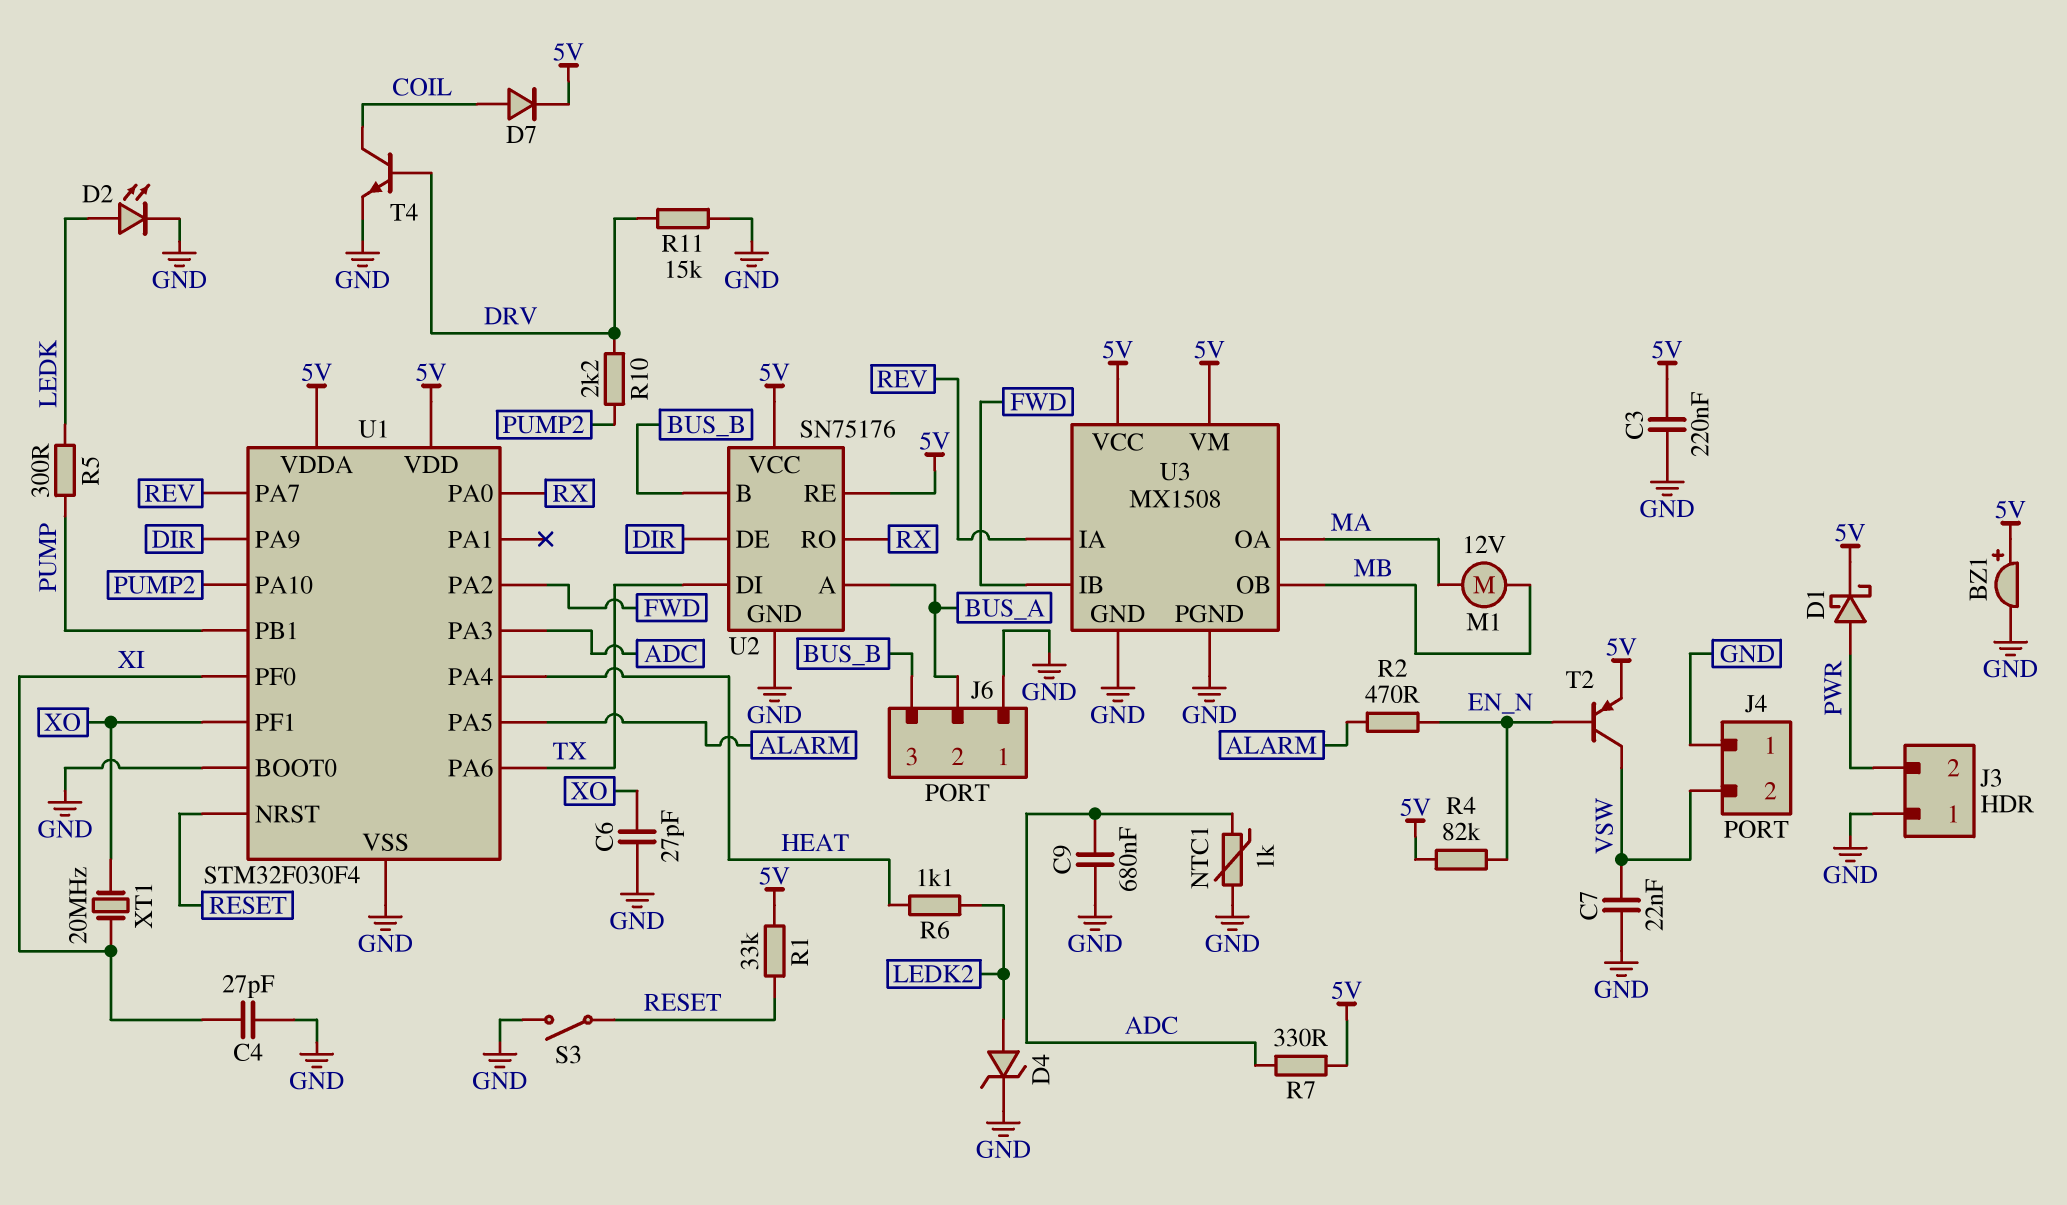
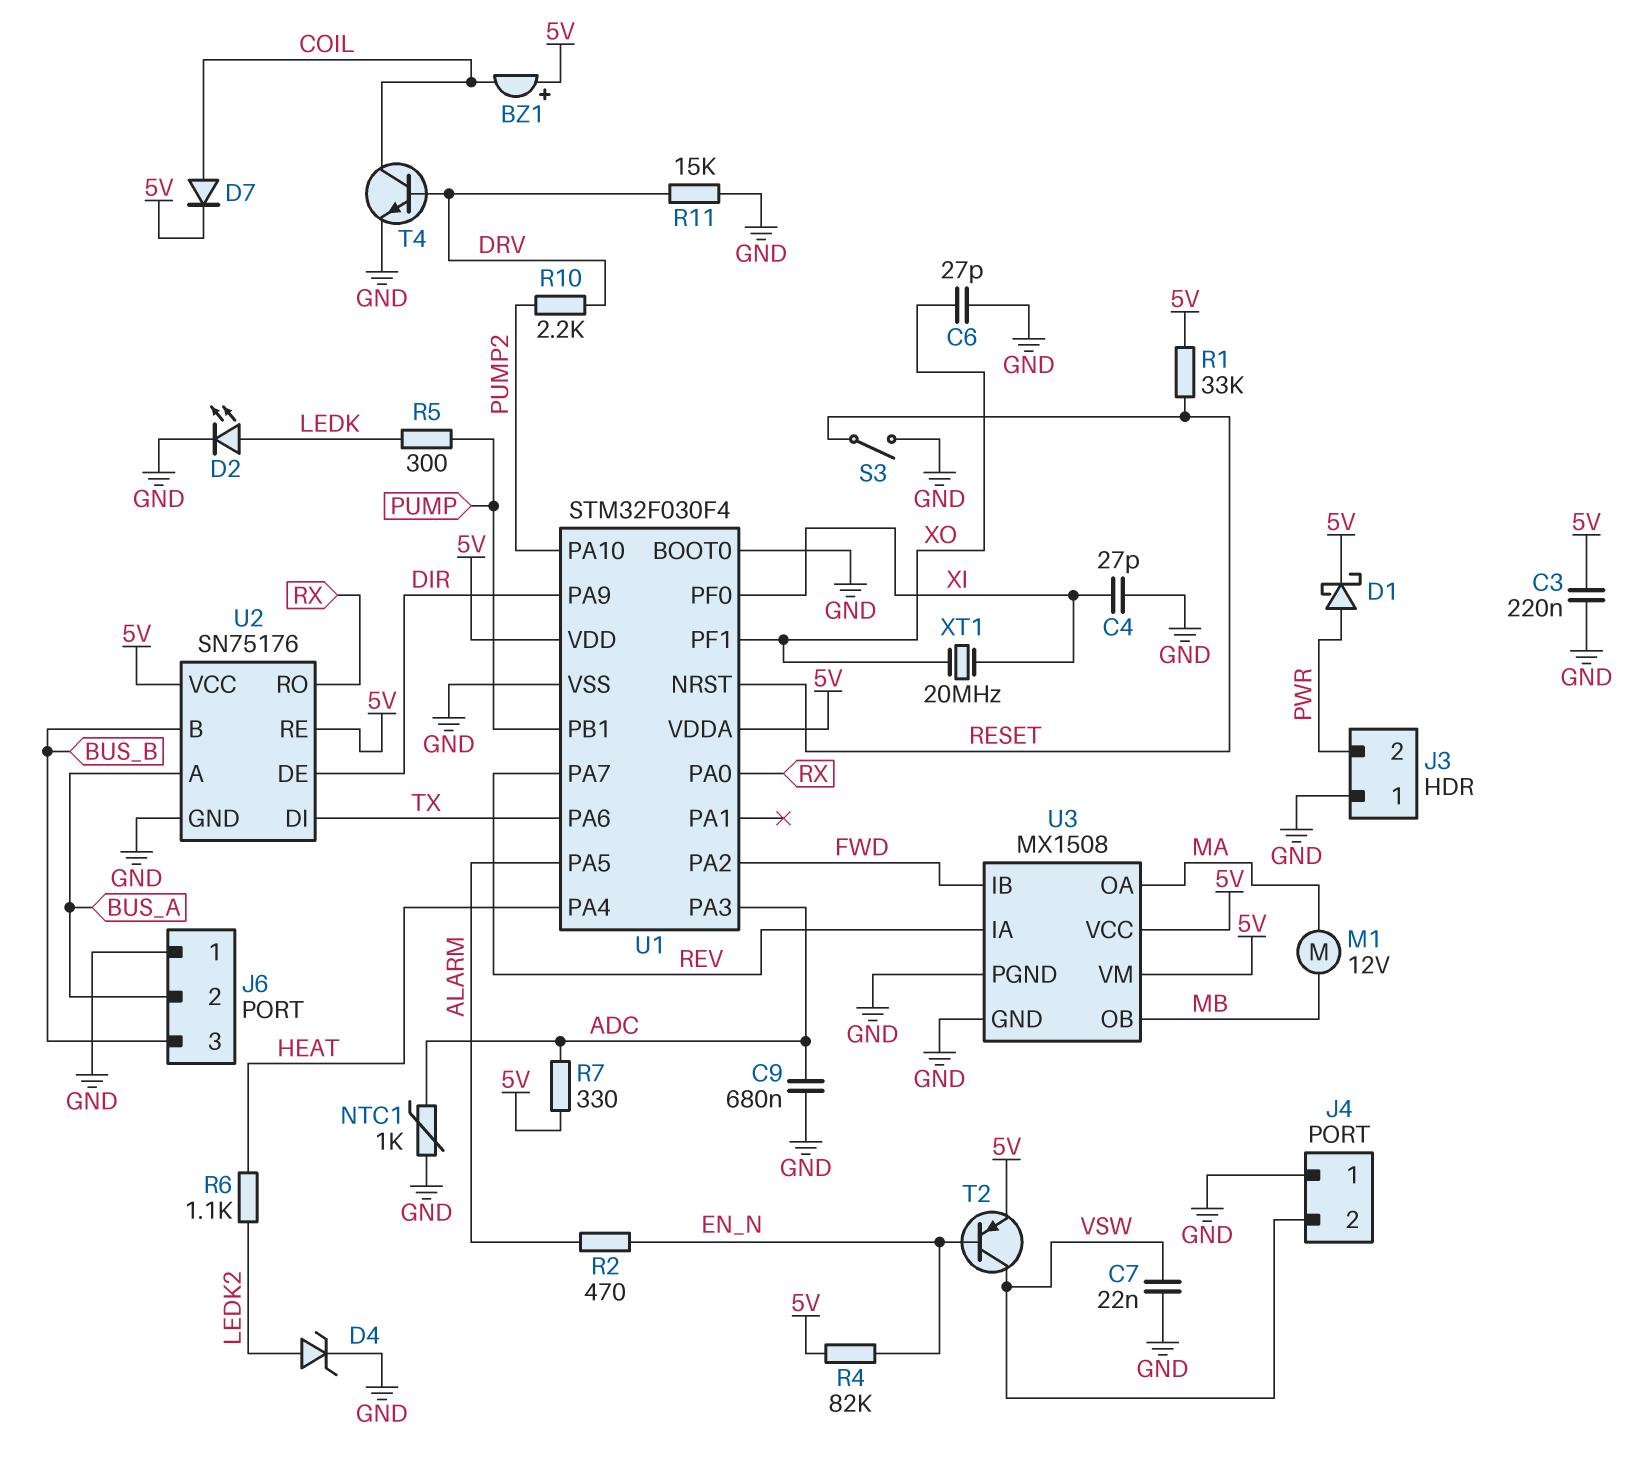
BZ1: buzzer (plus 5V, minus GND) -> buzzer (plus 5V, minus COIL)

